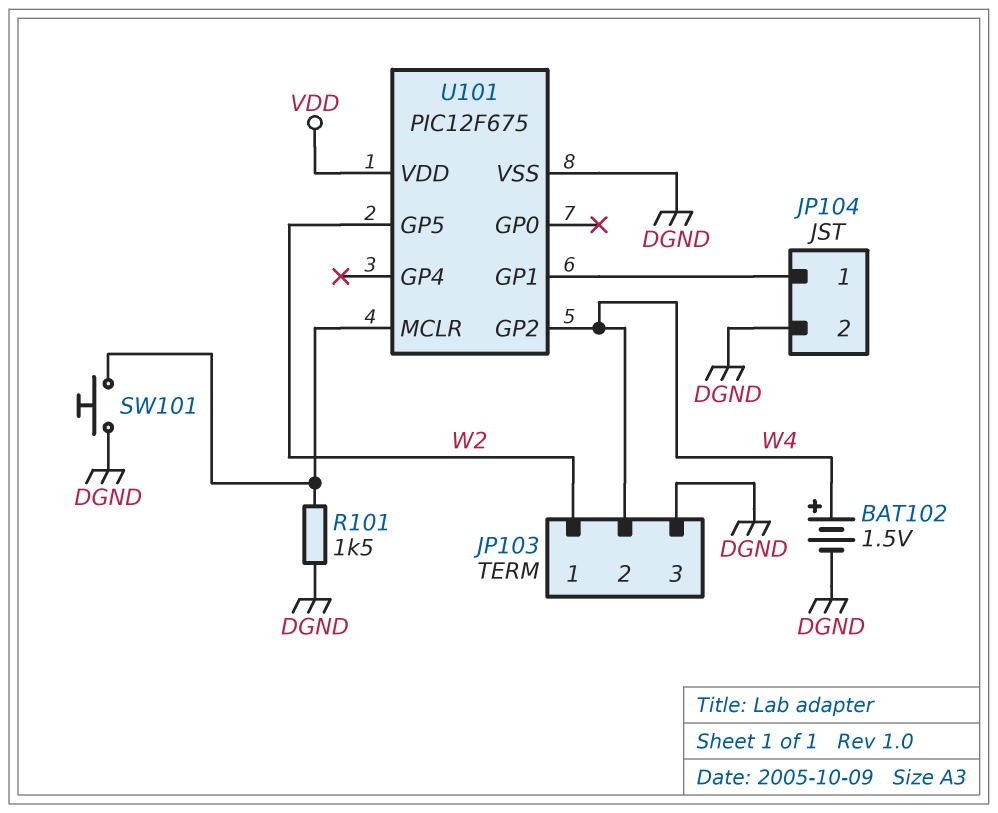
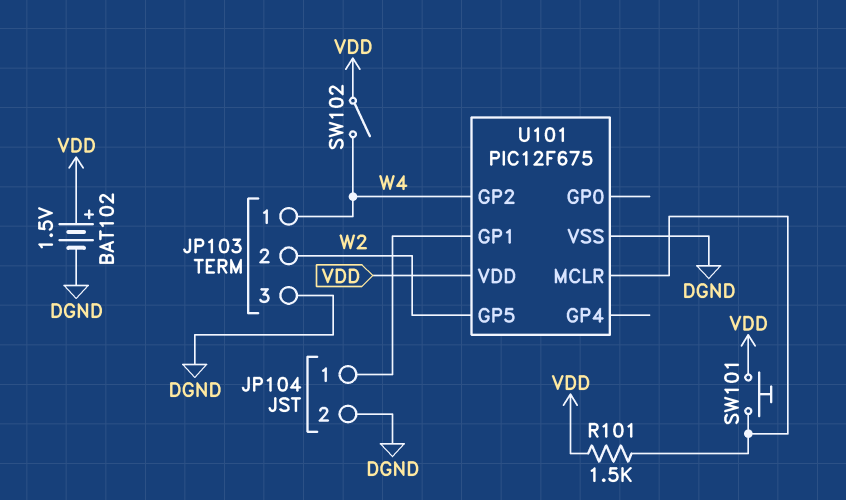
BAT102: 1.5V (plus W4, minus DGND) -> 1.5V (plus VDD, minus DGND)
JP103 pin 1: W2 -> W4
JP103 pin 2: W4 -> W2
R101: 1.5k (DGND, U101/MCLR) -> 1.5k (U101/MCLR, VDD)
SW101: button (DGND, U101/MCLR) -> button (U101/MCLR, VDD)
SW102: none -> switch (VDD, W4)

